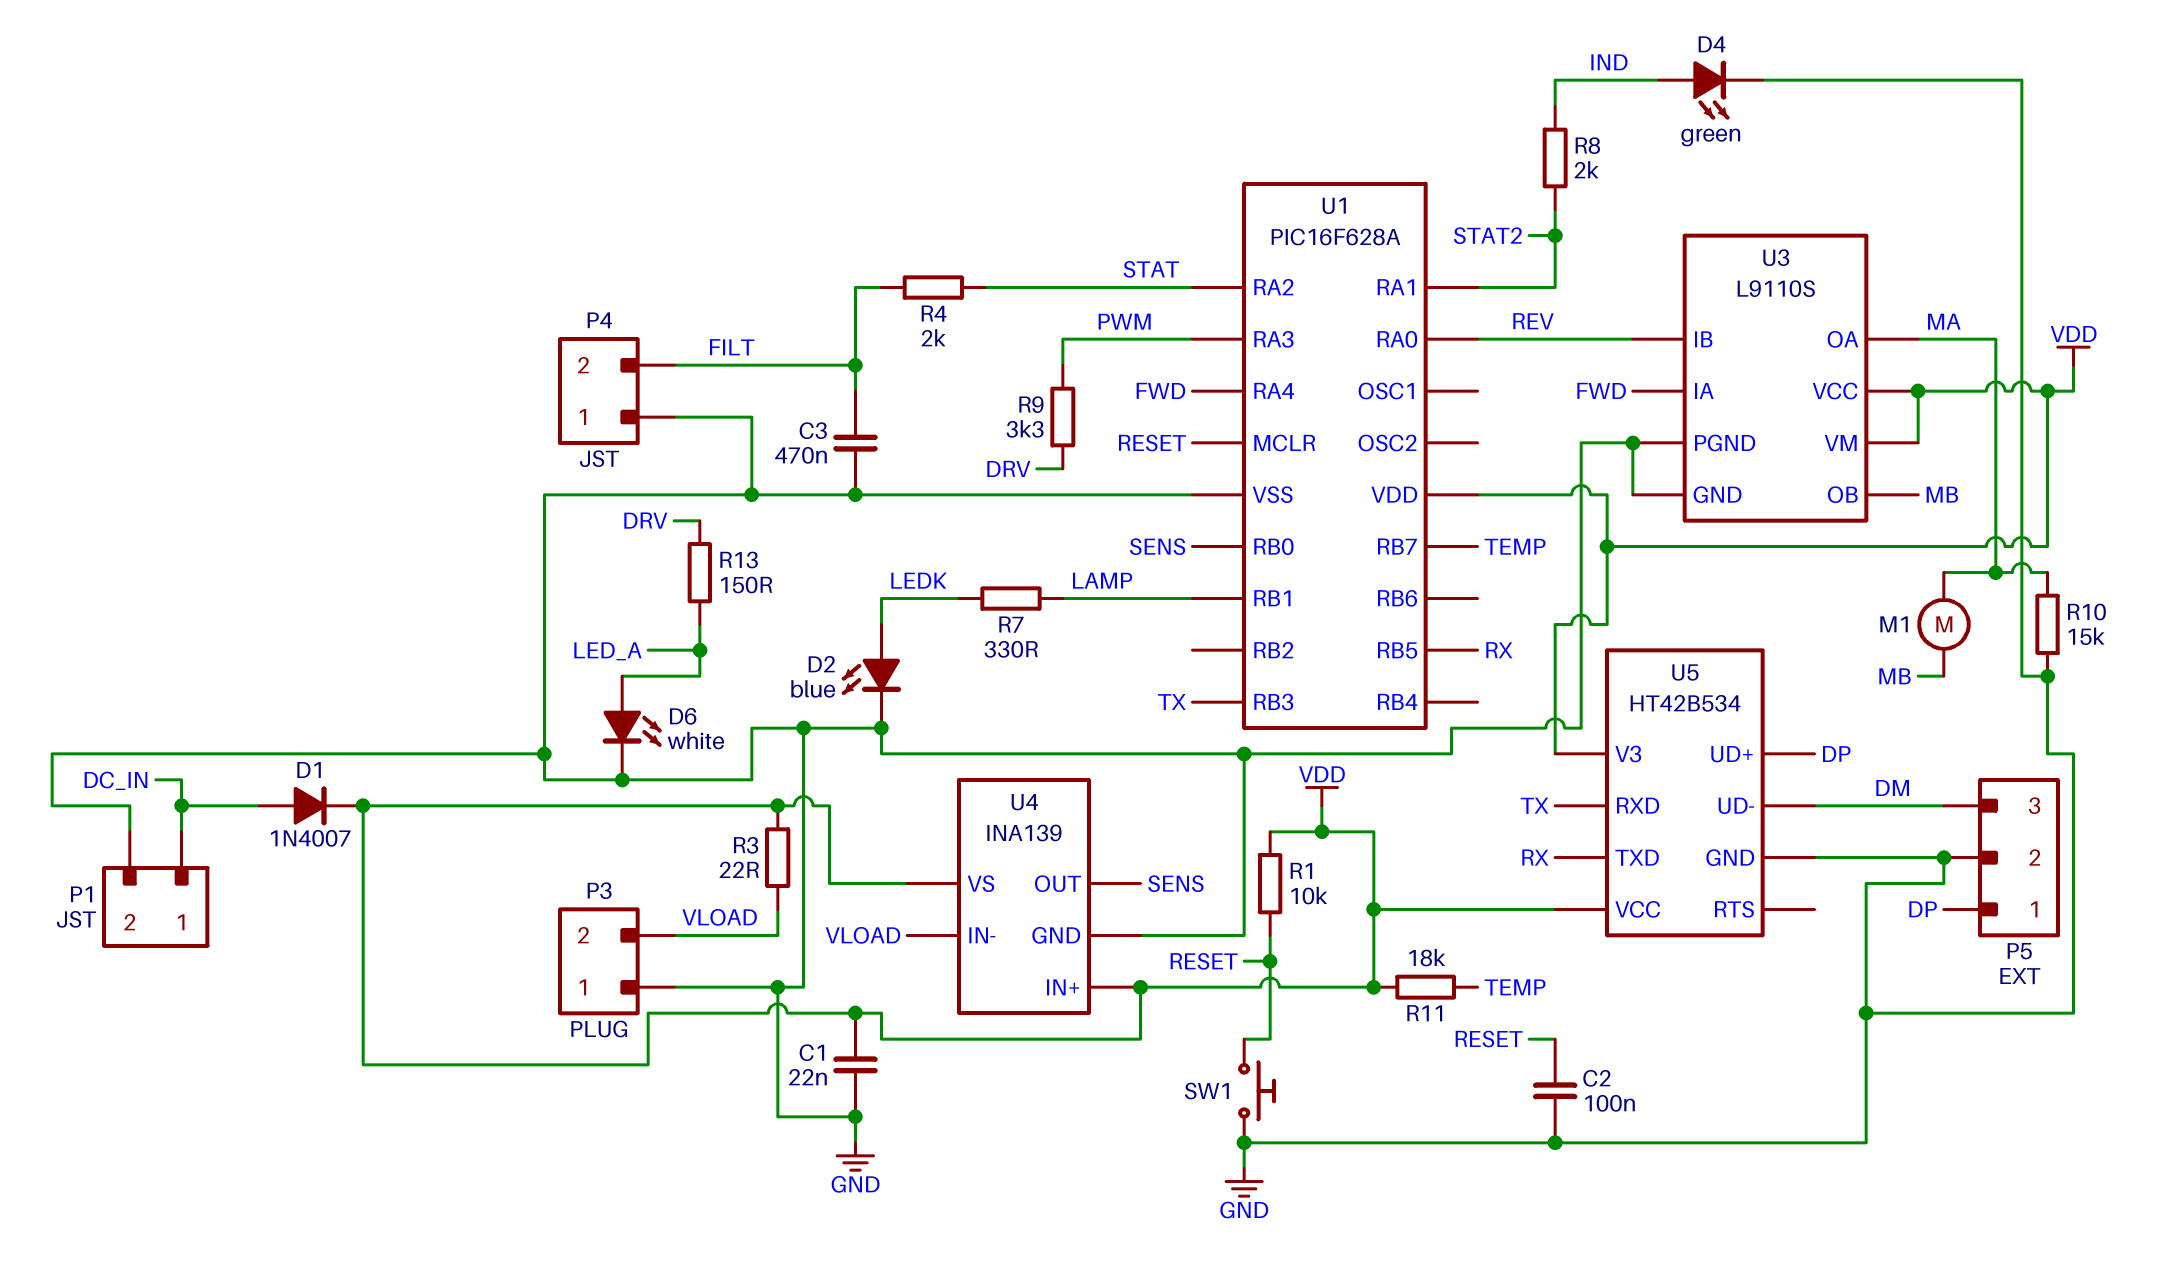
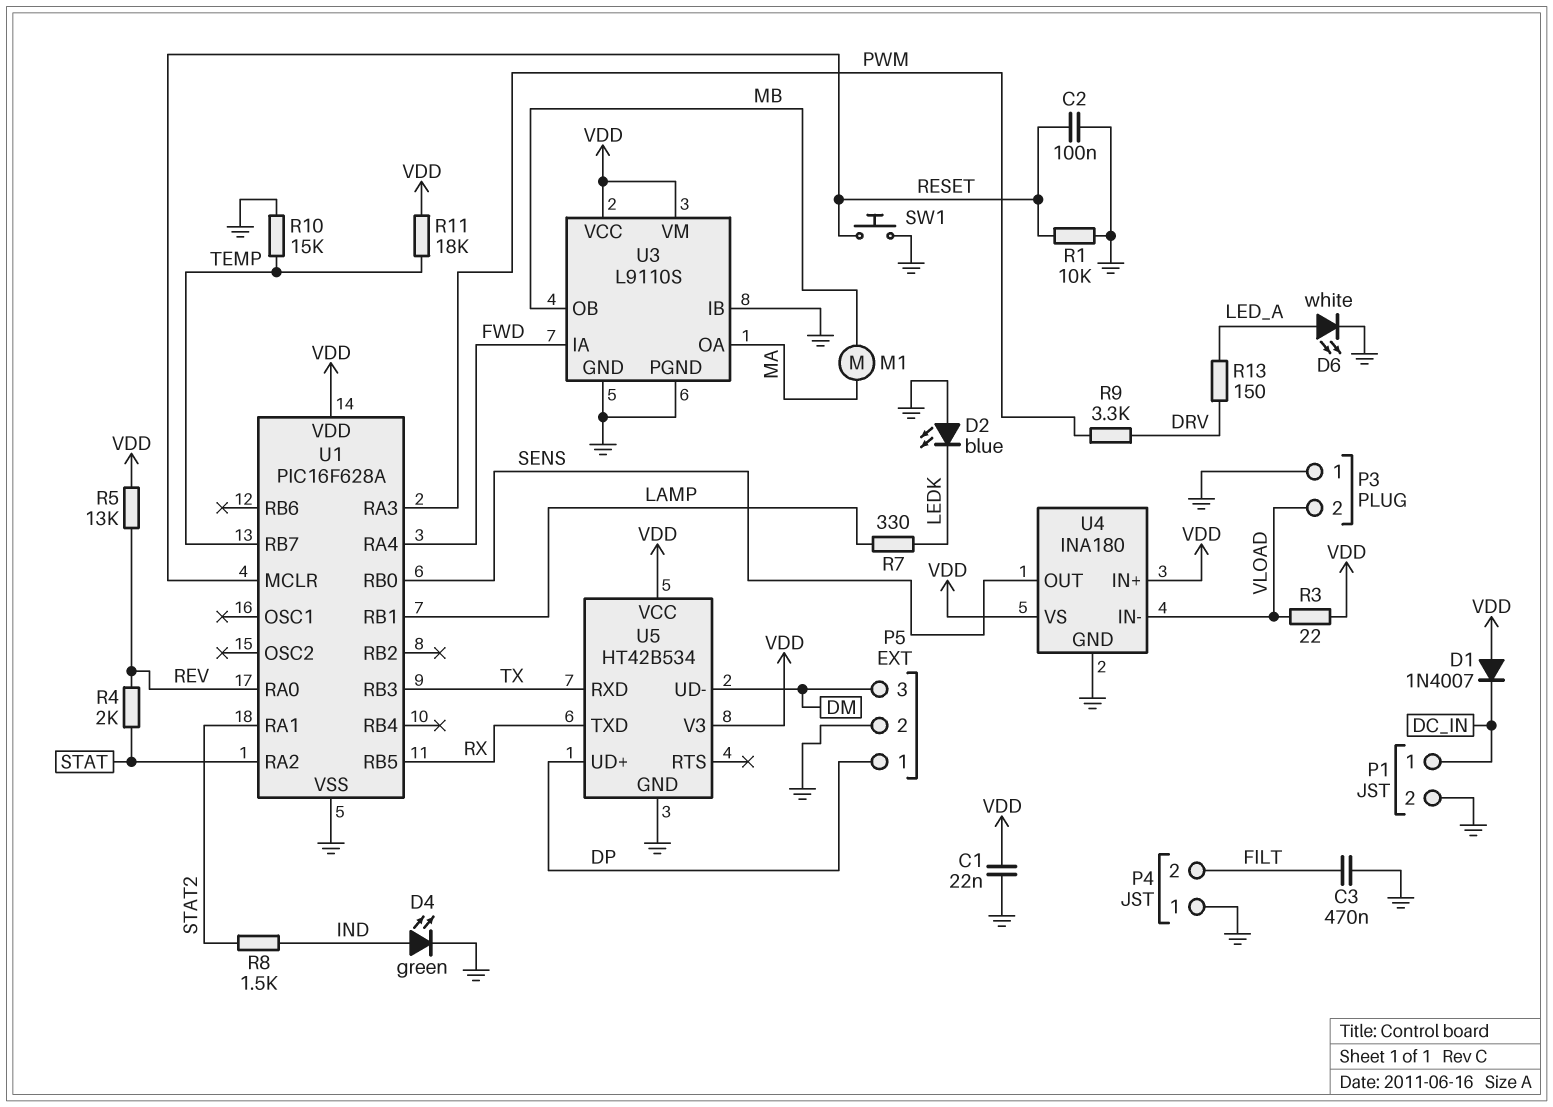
D1: diode 1N4007 (A DC_IN, K VDD) -> diode 1N4007 (A VDD, K DC_IN)
D2: LED blue (A LEDK, K GND) -> LED blue (A GND, K LEDK)
R1: 10k (RESET, VDD) -> 10k (GND, RESET)
R4: 2k (FILT, STAT) -> 2k (REV, STAT)
R5: none -> 13k (REV, VDD)
R8: 2k (IND, STAT2) -> 1.5k (IND, STAT2)
R10: 15k (GND, MA) -> 15k (GND, TEMP)
U3 pin IB: REV -> GND
U4: INA139 -> INA180

